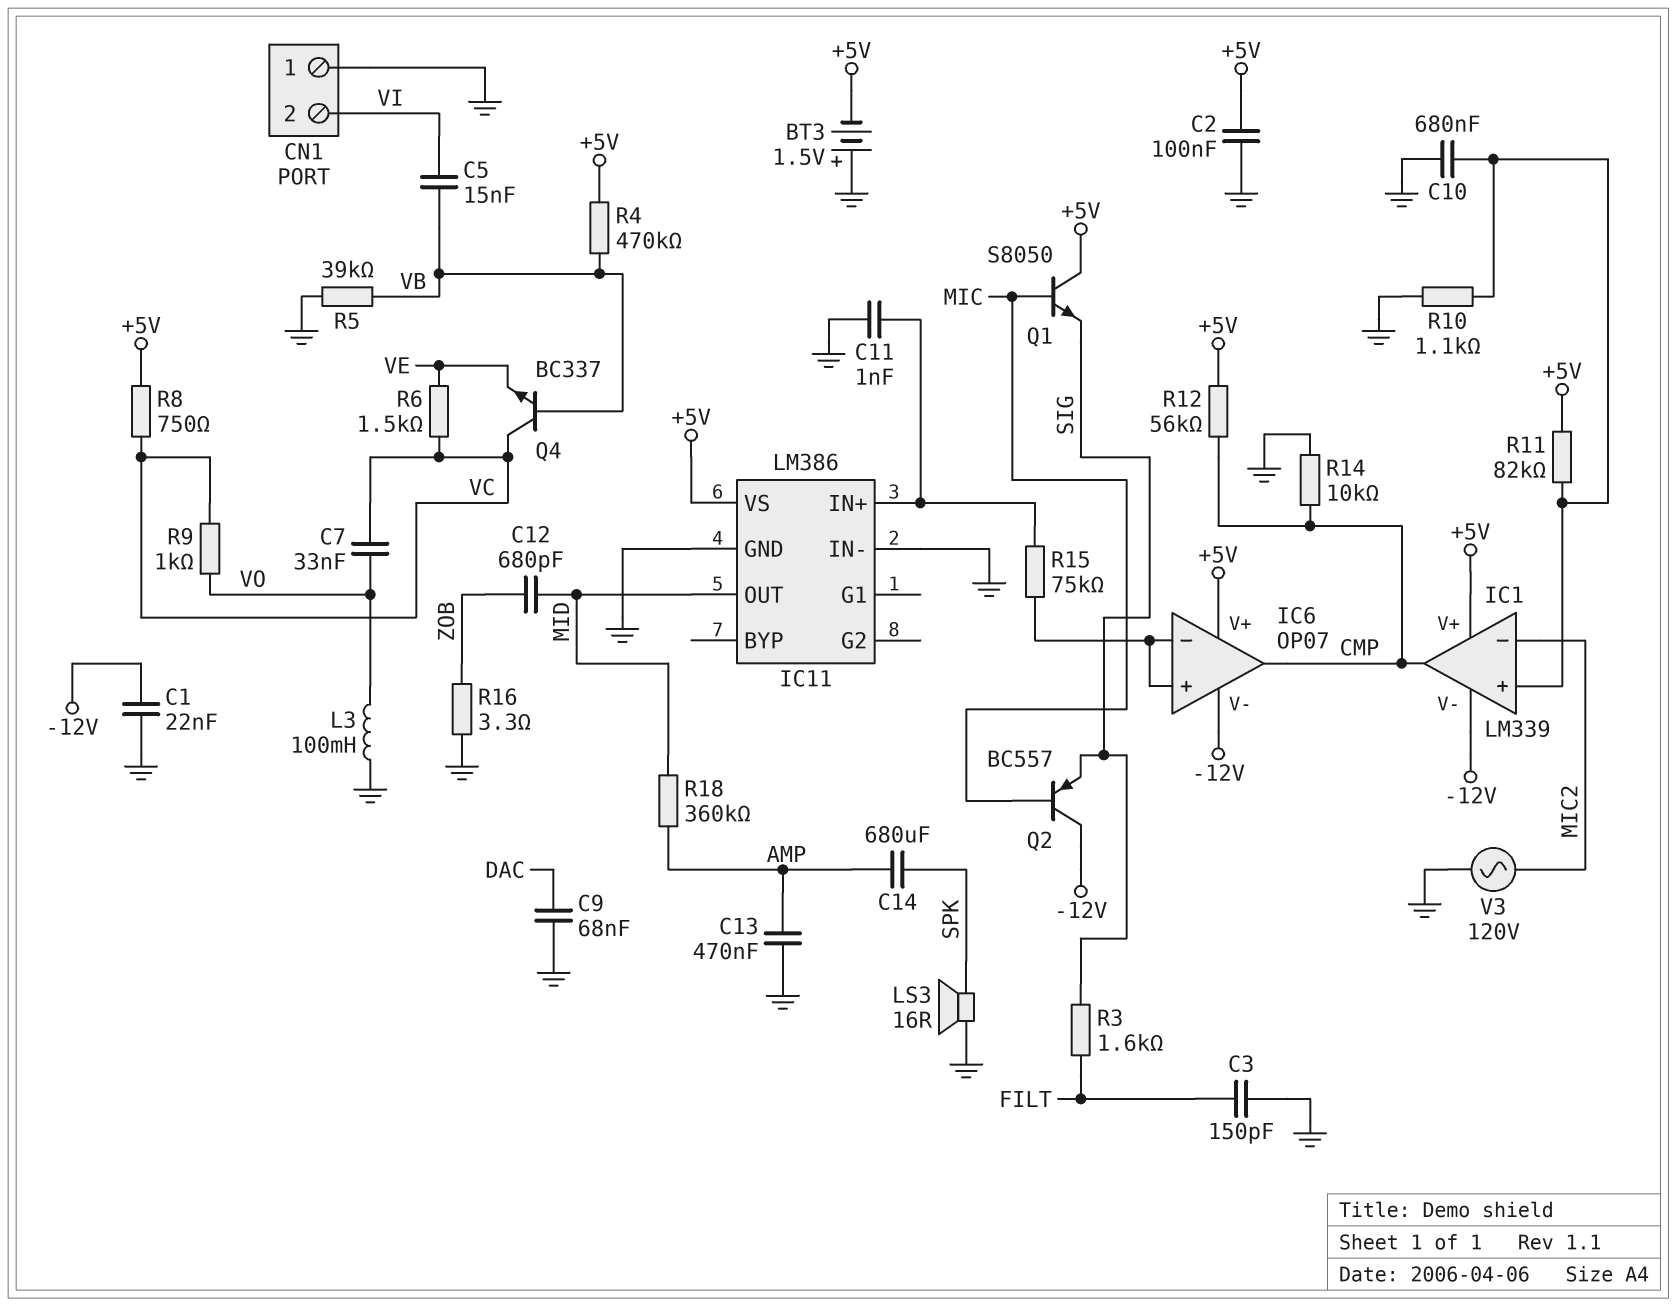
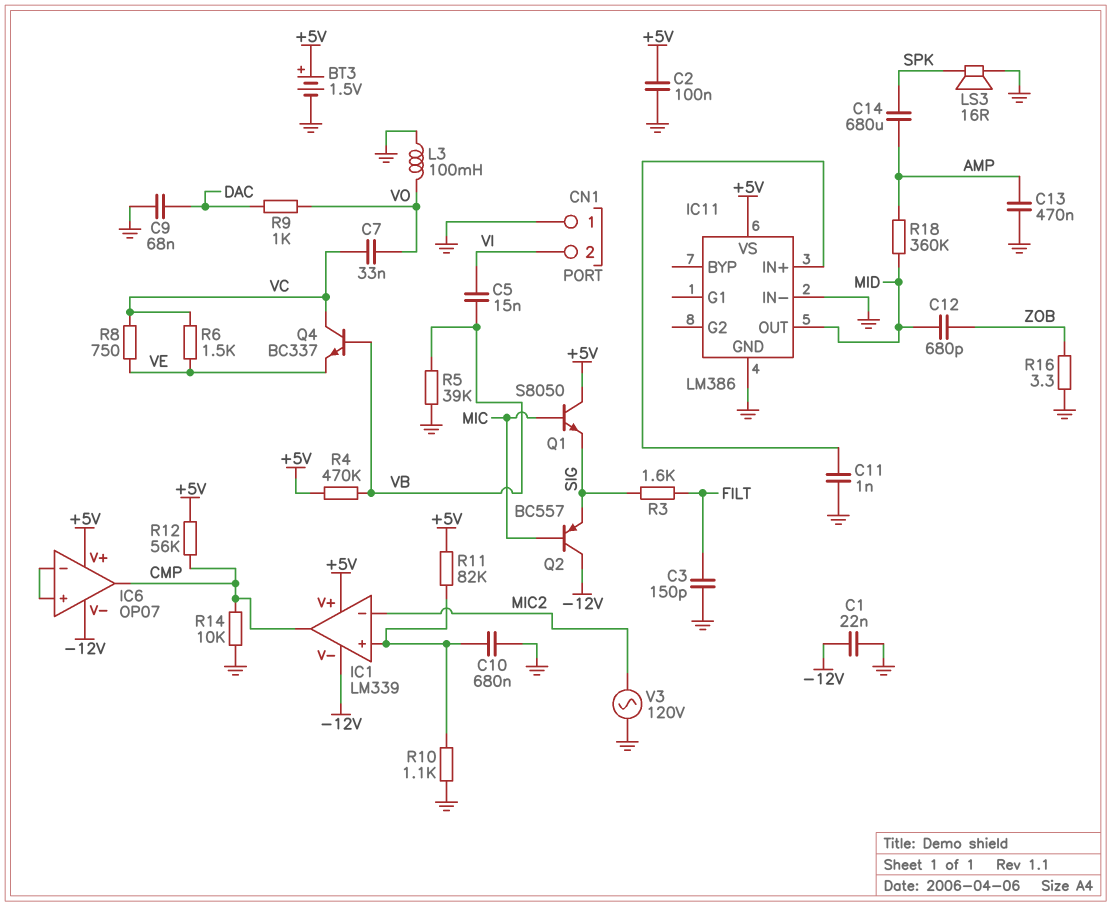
BT3: 1.5V (plus GND, minus +5V) -> 1.5V (plus +5V, minus GND)
R8: 750 (+5V, VC) -> 750 (VC, VE)
R9: 1k (VC, VO) -> 1k (DAC, VO)
R15: 75k (IC6/in+, IC11/IN+) -> none

